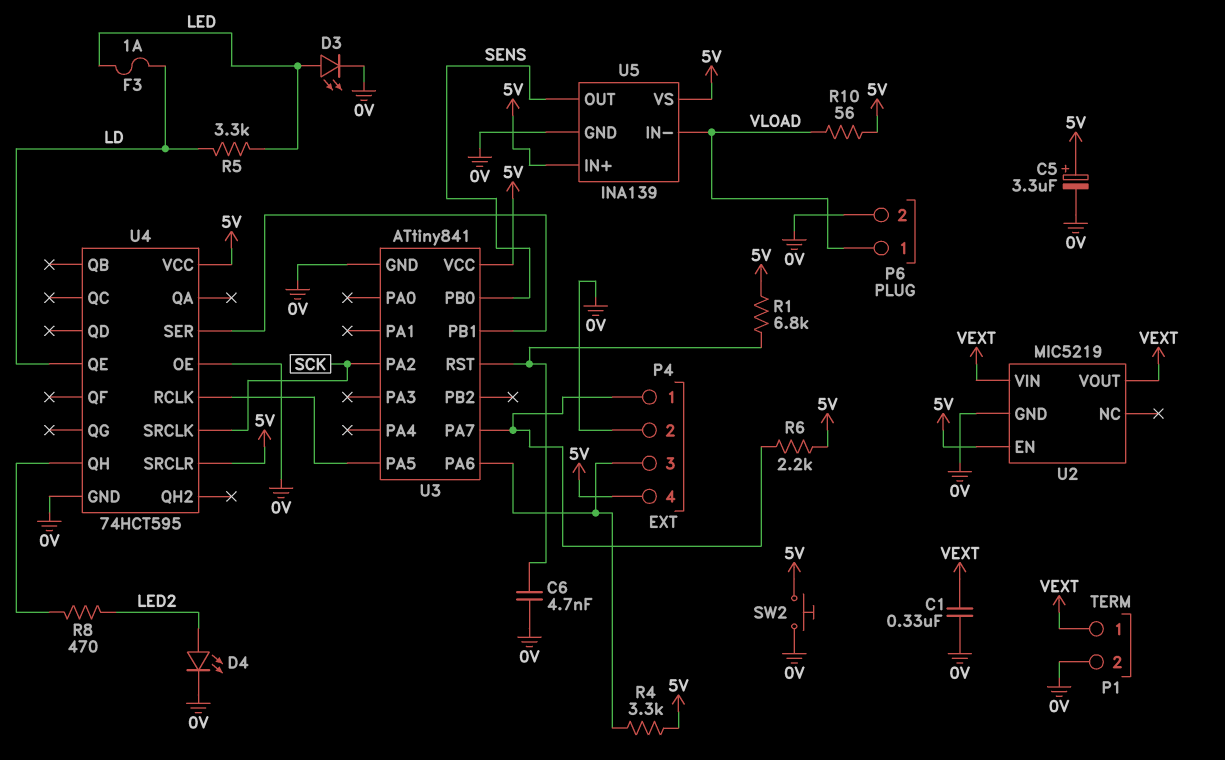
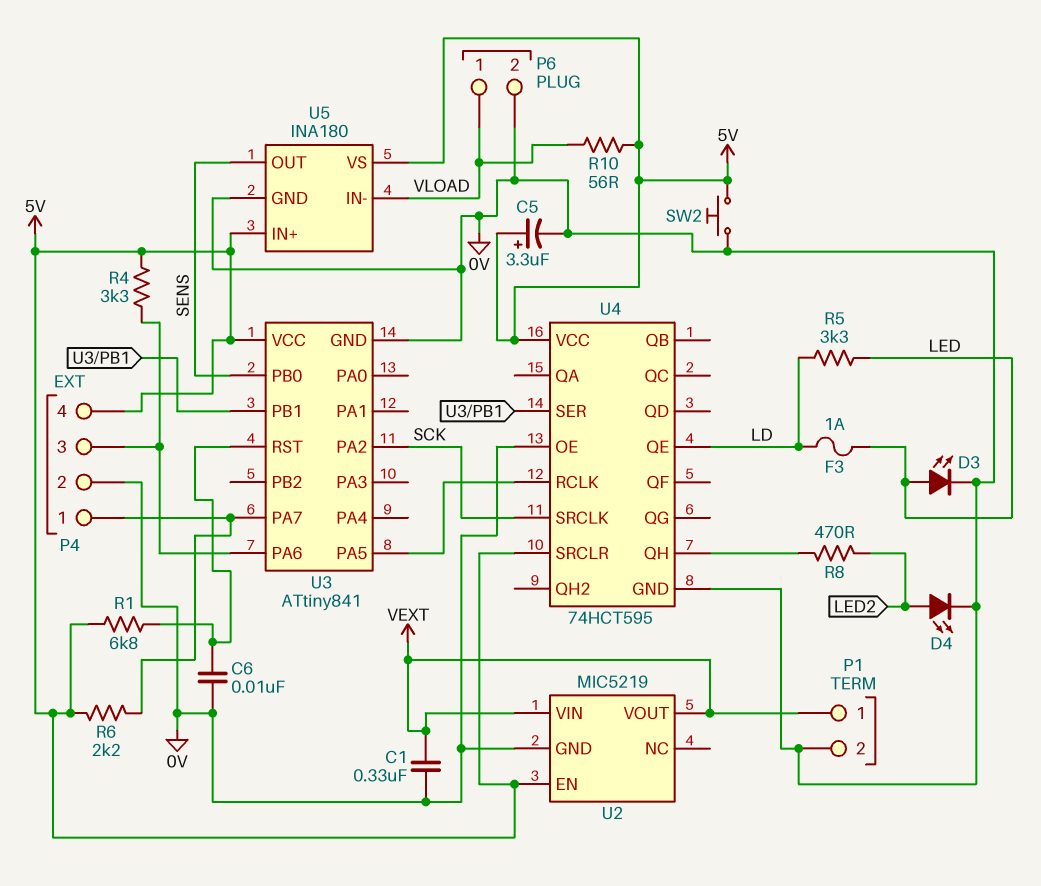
C6: 4.7nF (0V, U3/RST) -> 10nF (0V, U3/RST)
U5: INA139 -> INA180

